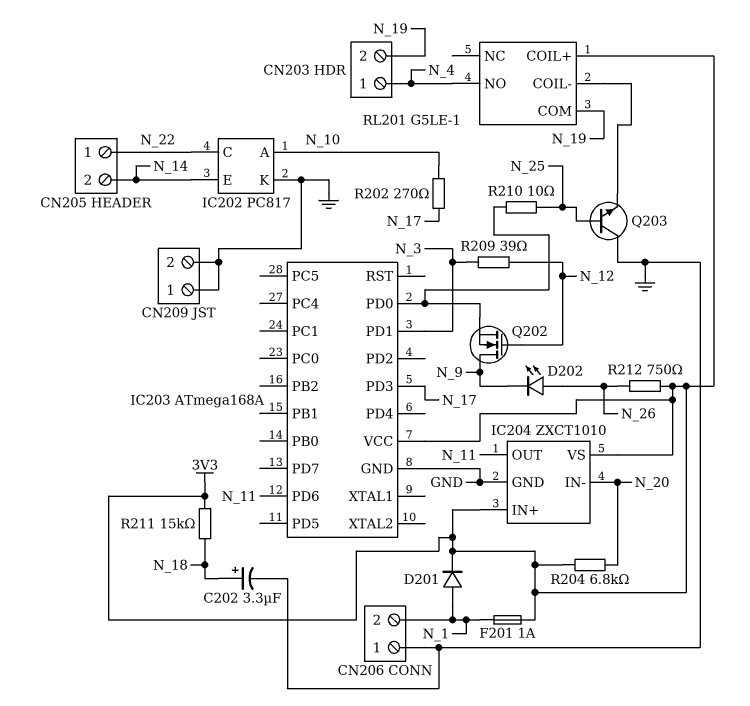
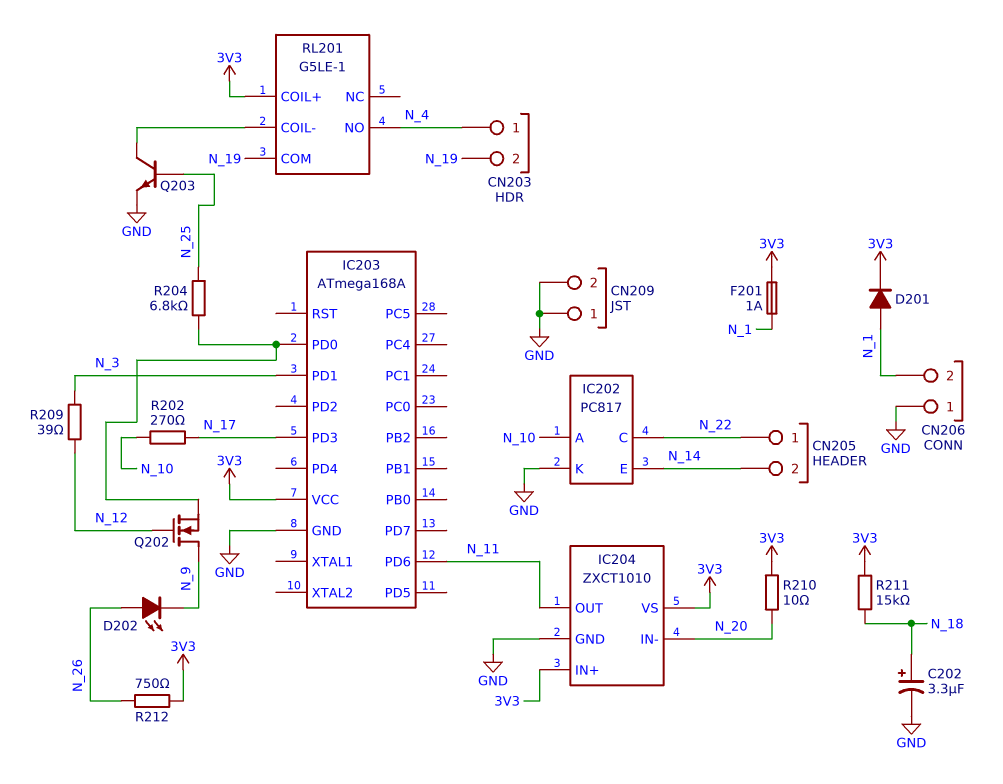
Q203: NPN (B N_25, C GND, E RL201/COIL-) -> NPN (B N_25, C RL201/COIL-, E GND)
R204: 6.8k (3V3, N_20) -> 6.8k (IC203/PD0, N_25)
R210: 10 (IC203/PD0, N_25) -> 10 (3V3, N_20)

